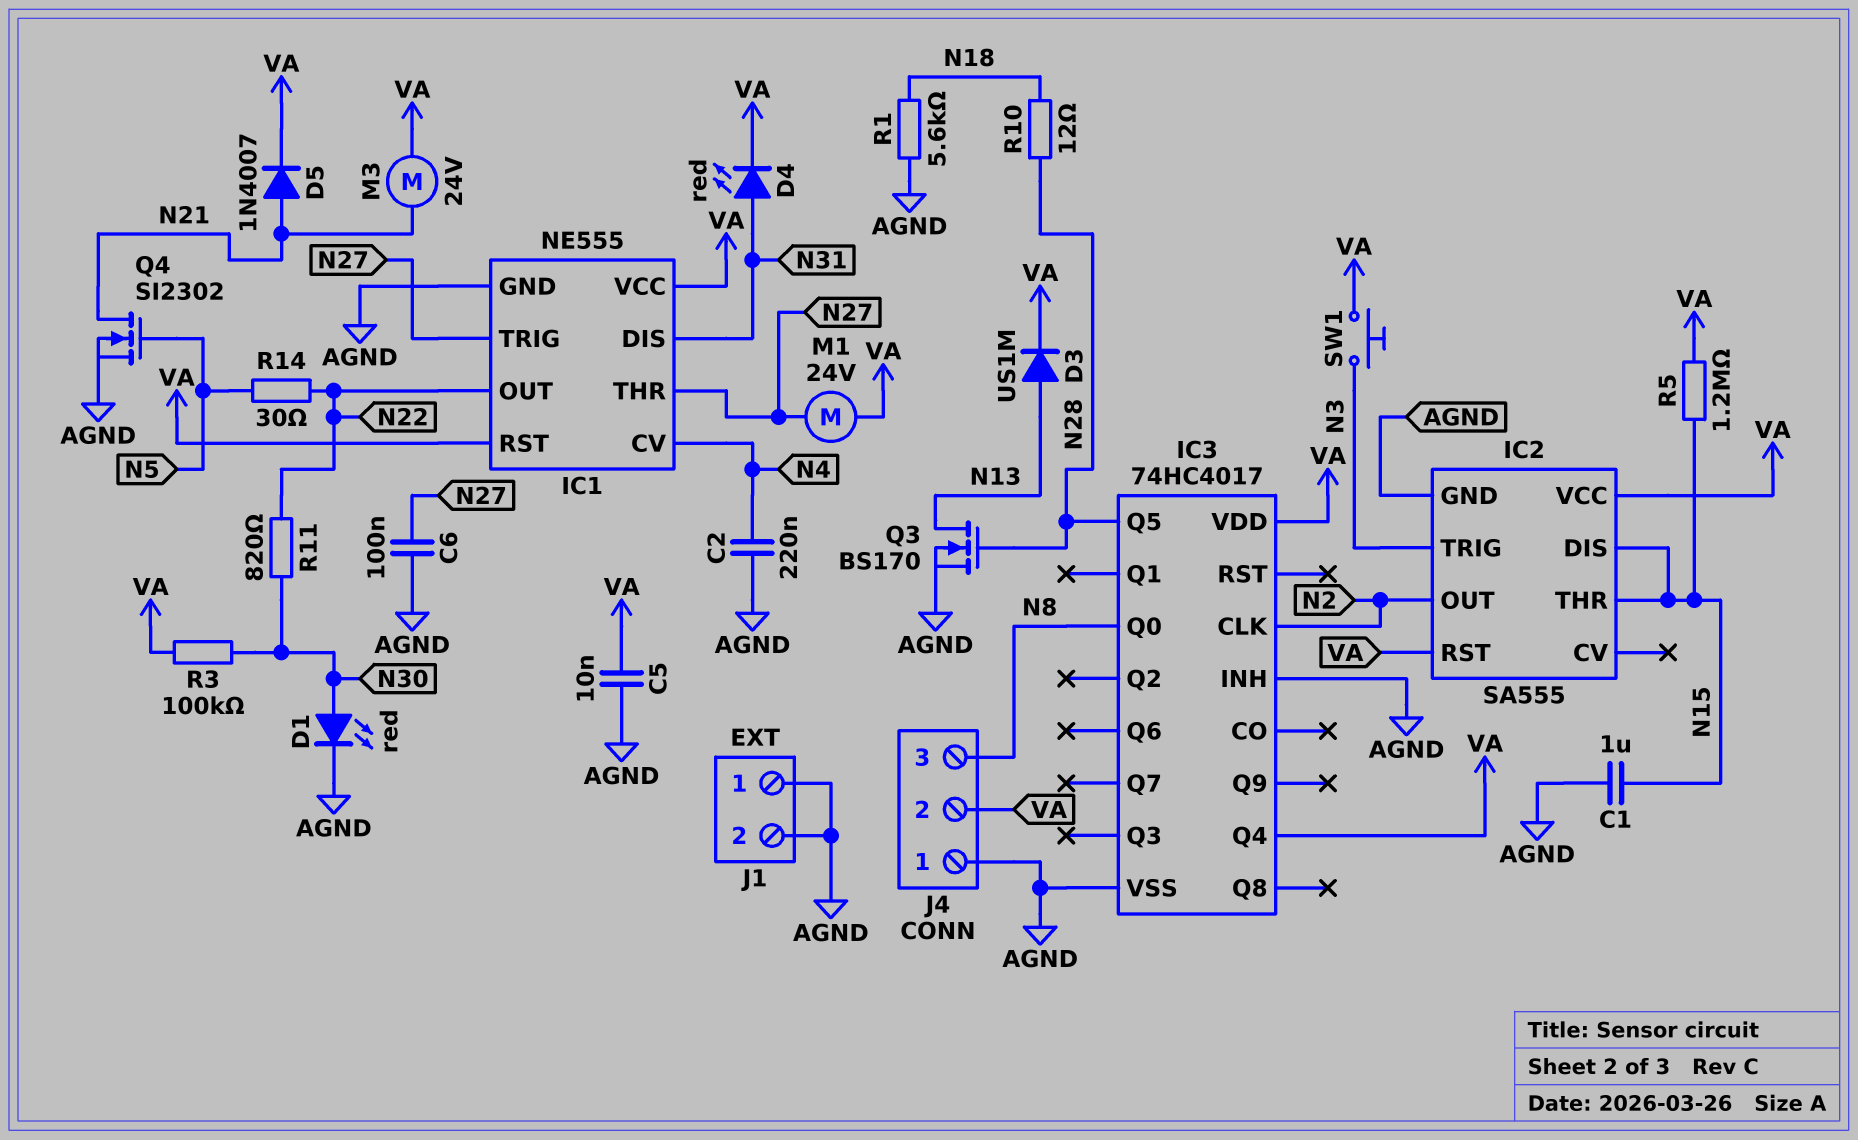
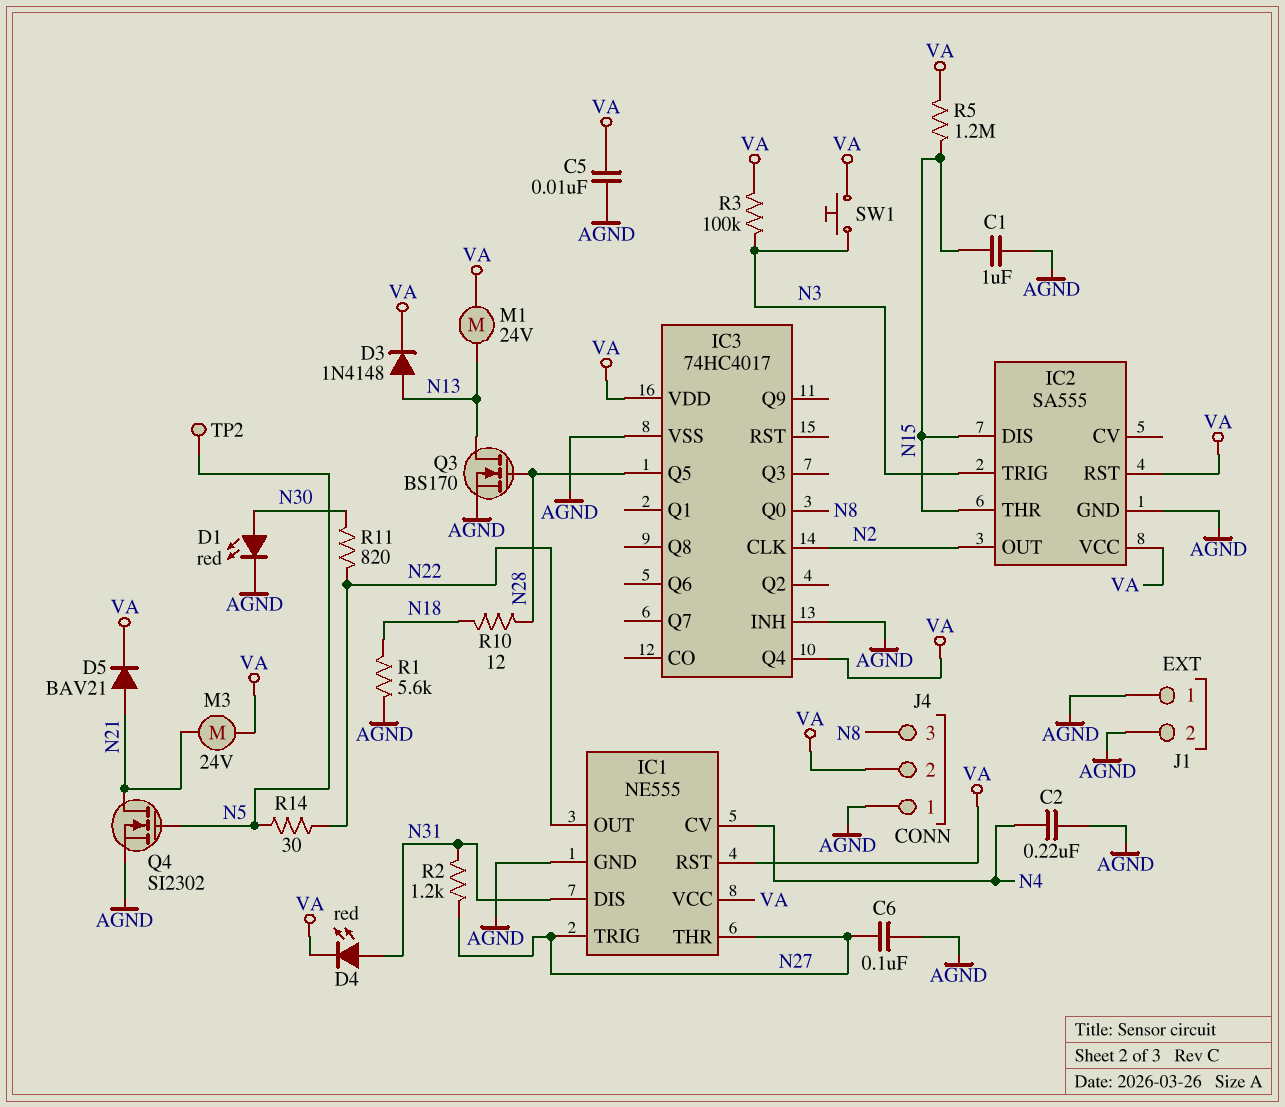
D3: diode US1M (A N13, K VA) -> diode 1N4148 (A N13, K VA)
D5: diode 1N4007 (A N21, K VA) -> diode BAV21 (A N21, K VA)
M1: motor 24V (N27, VA) -> motor 24V (N13, VA)
R2: none -> 1.2k (N27, N31)
R3: 100k (N30, VA) -> 100k (N3, VA)
TP2: none -> test point (N5)

